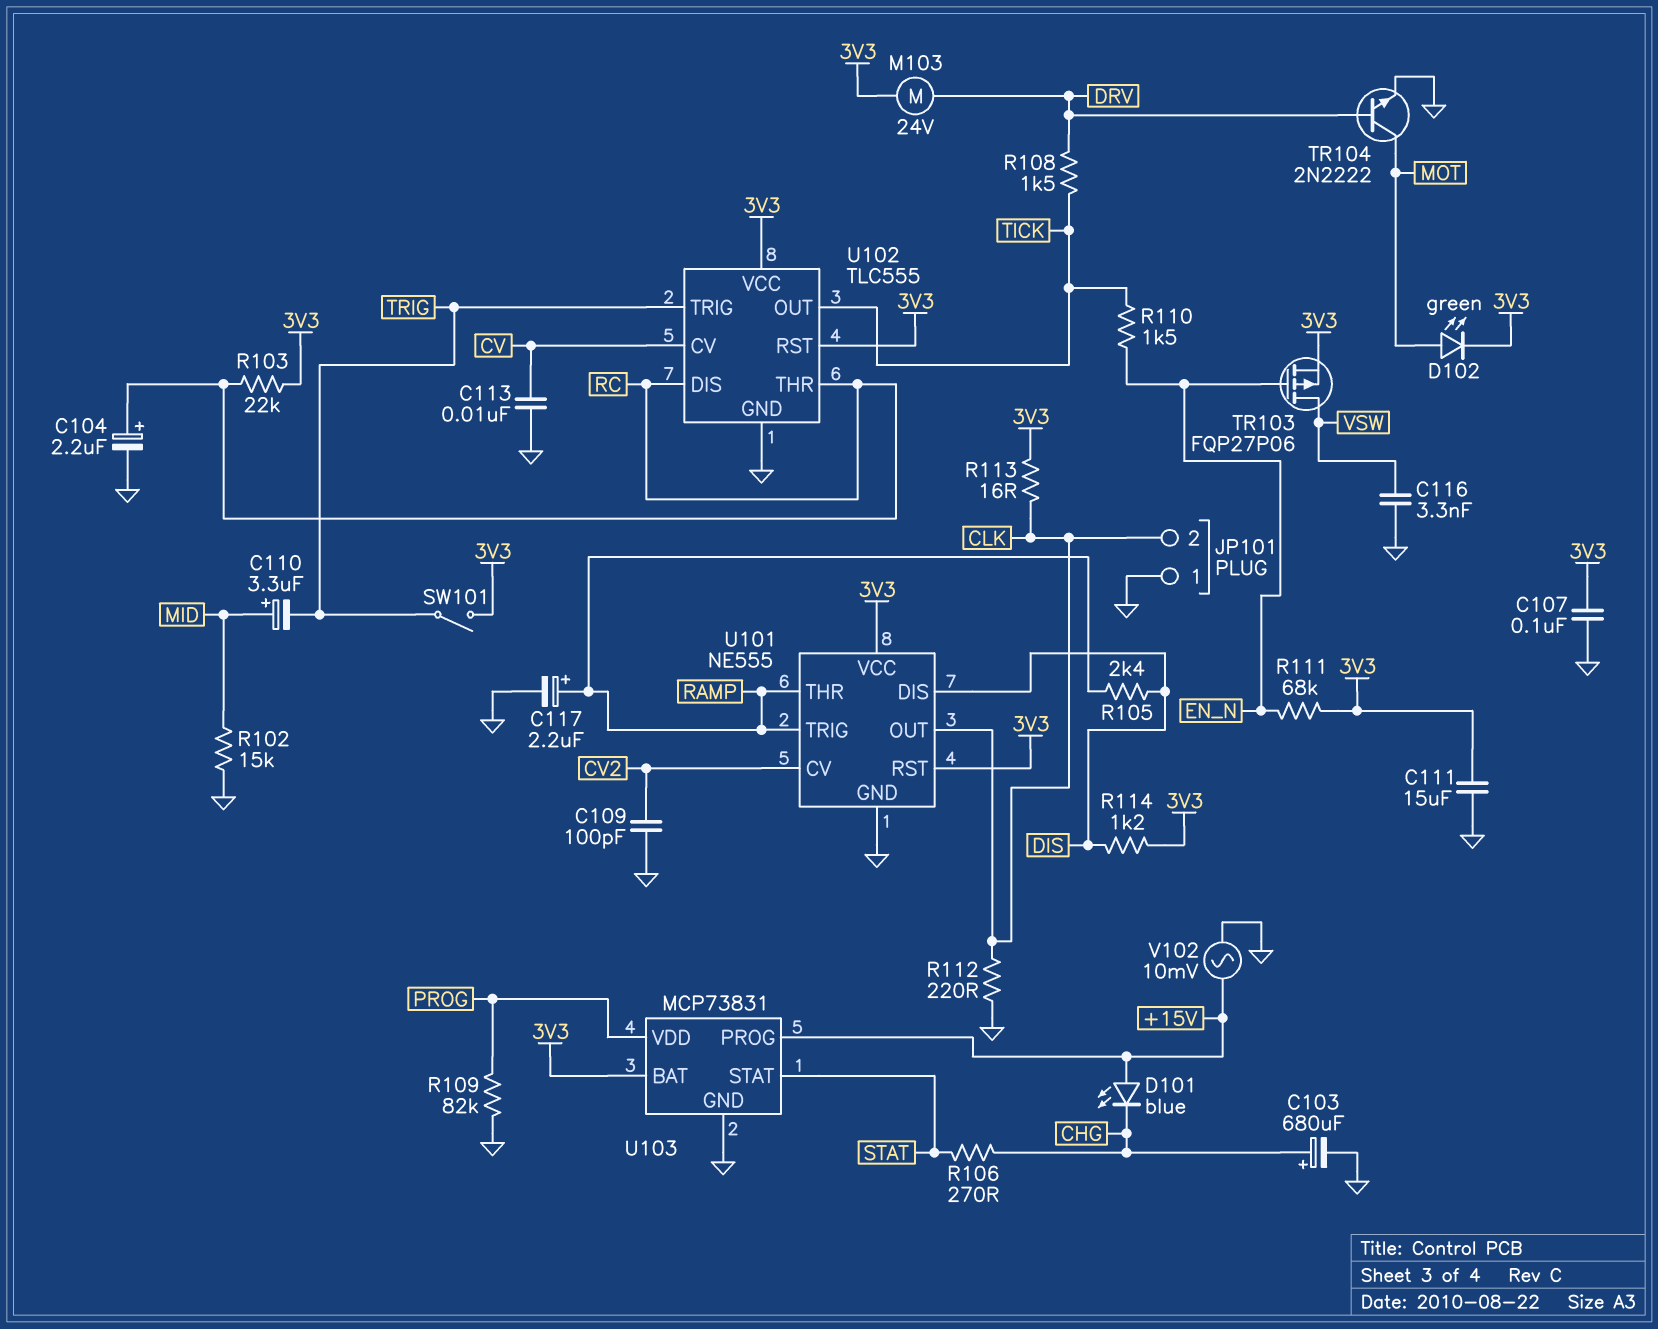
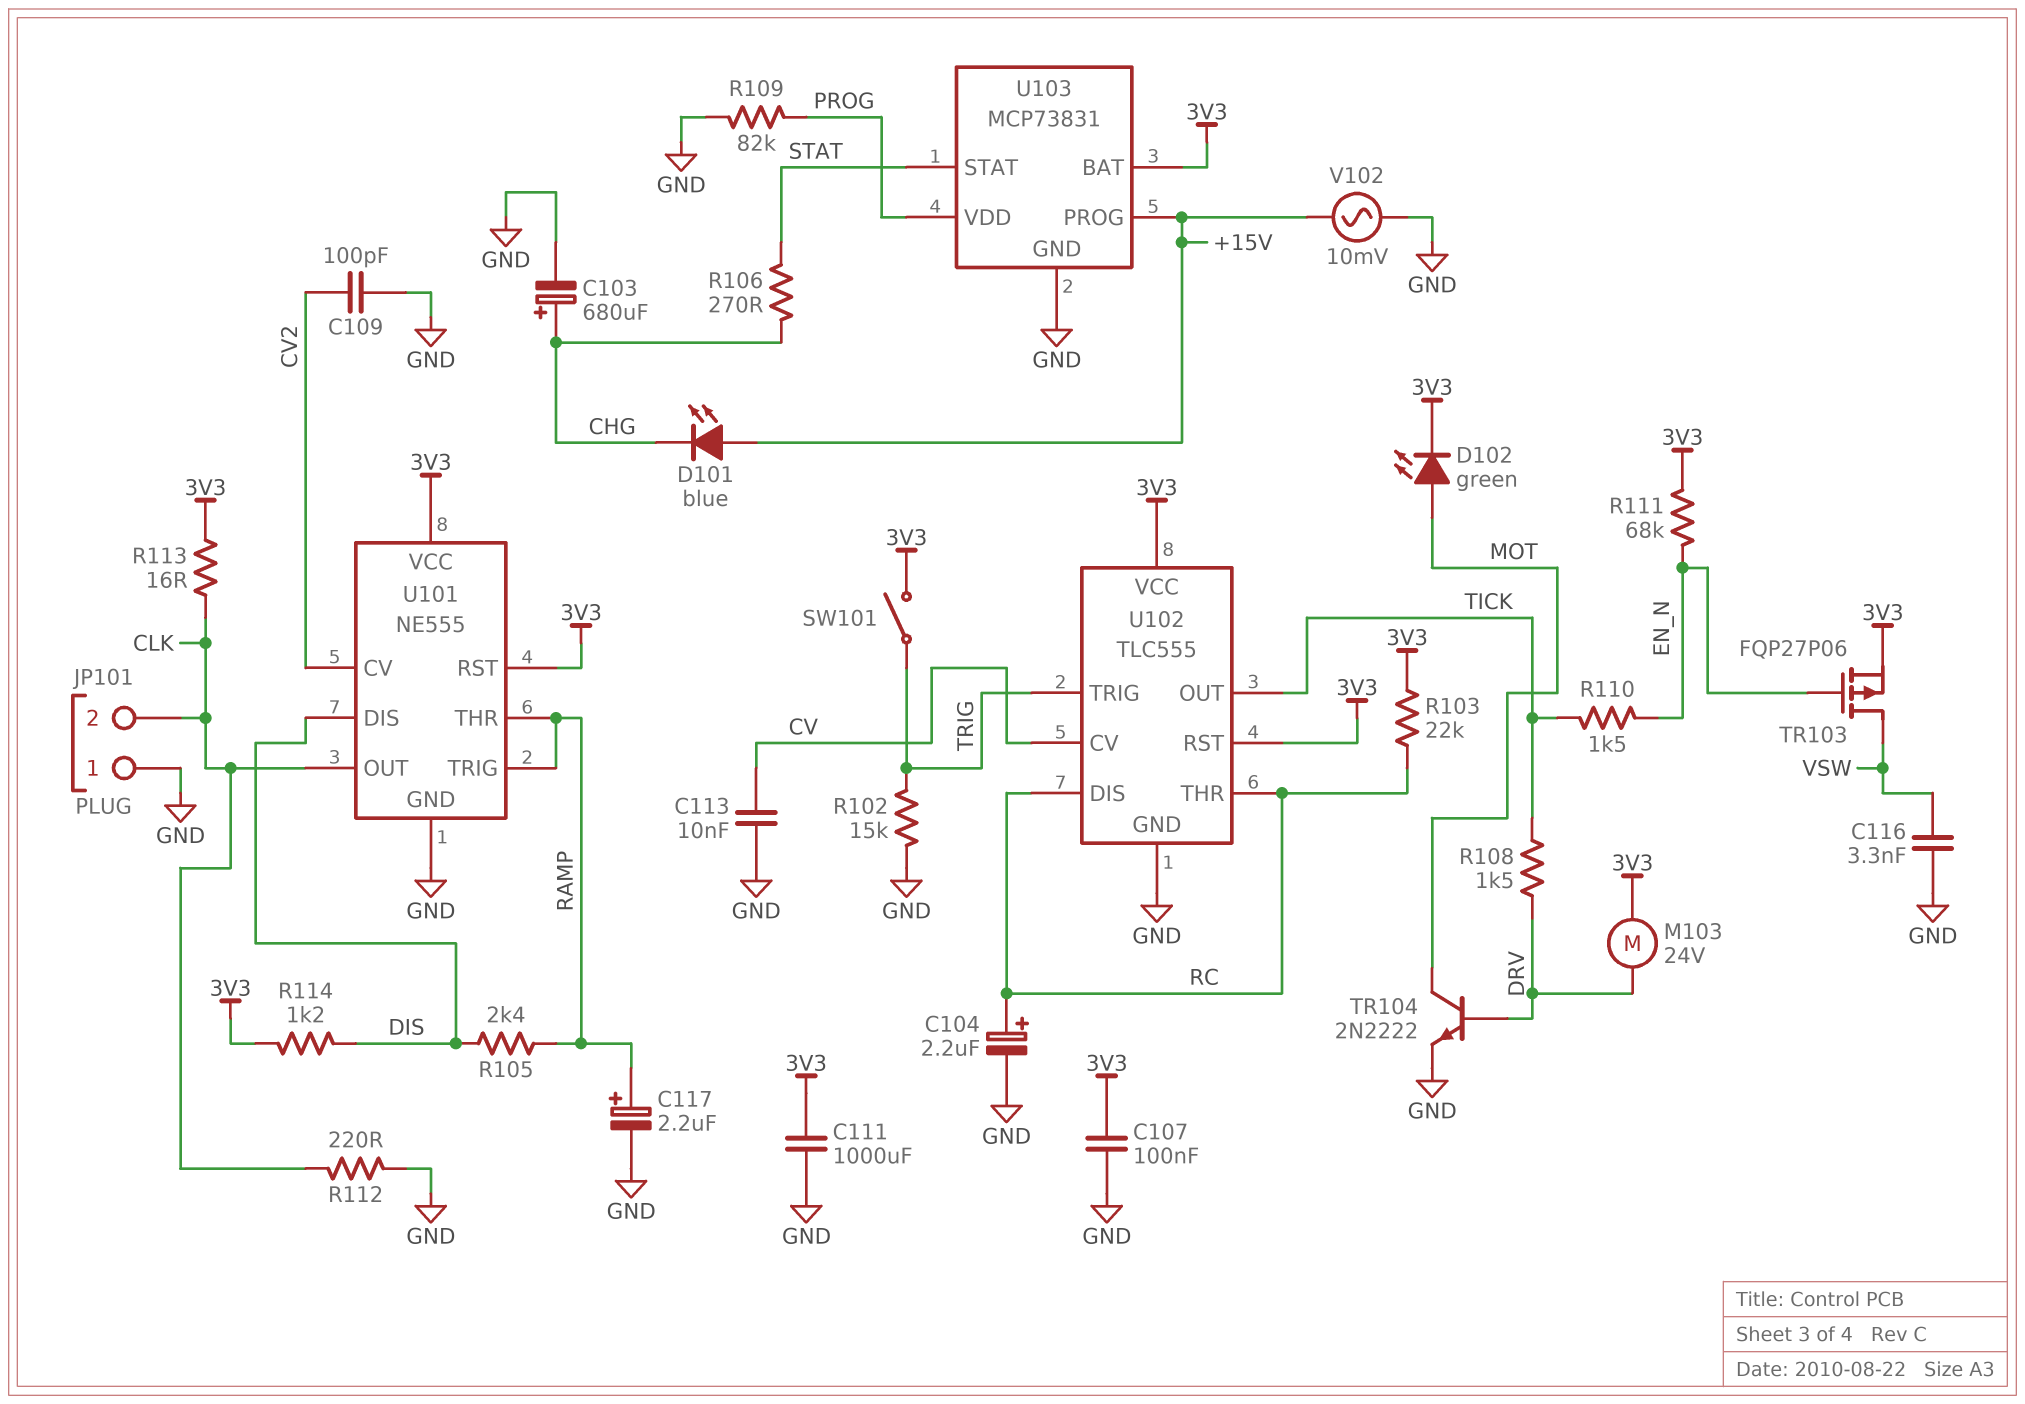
C110: 3.3uF (plus MID, minus TRIG) -> none
C111: 15uF (3V3, GND) -> 1000uF (3V3, GND)
R102: 15k (GND, MID) -> 15k (GND, TRIG)

